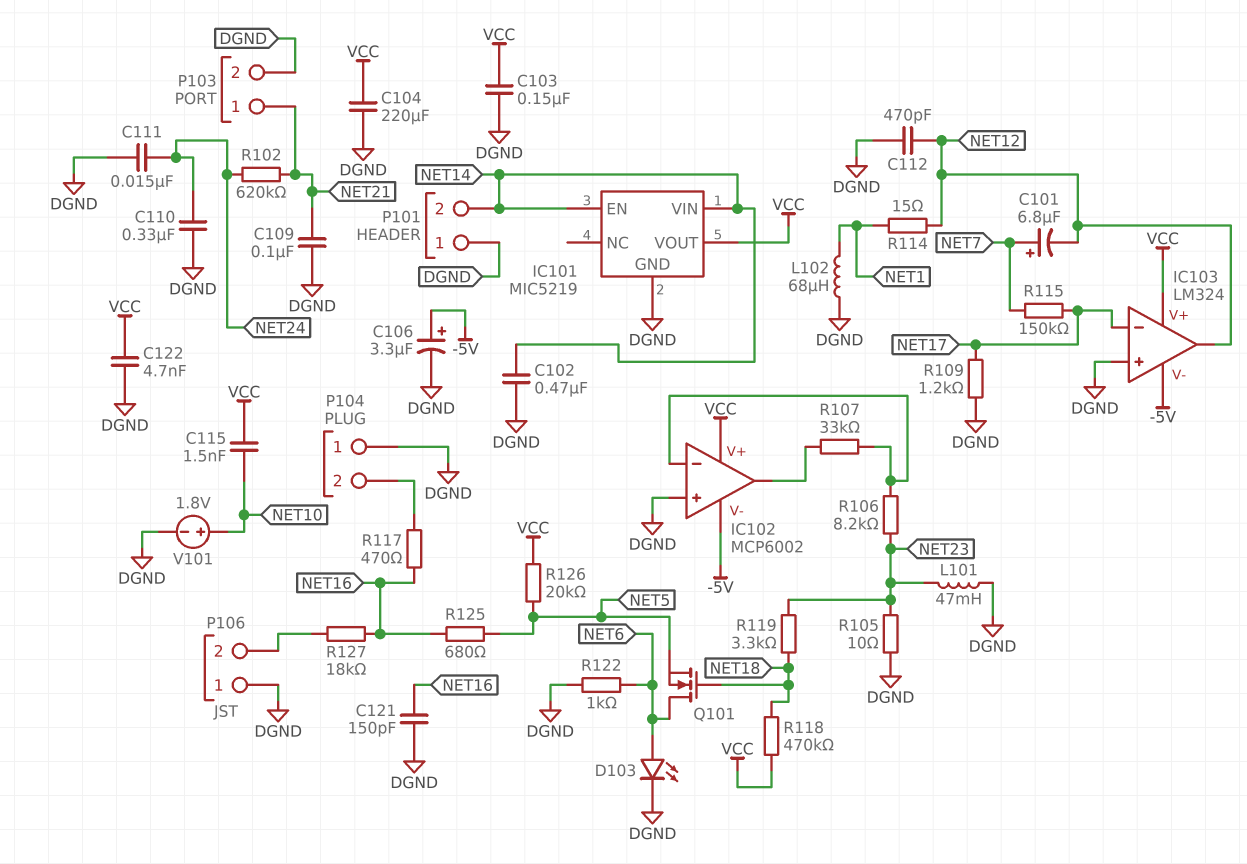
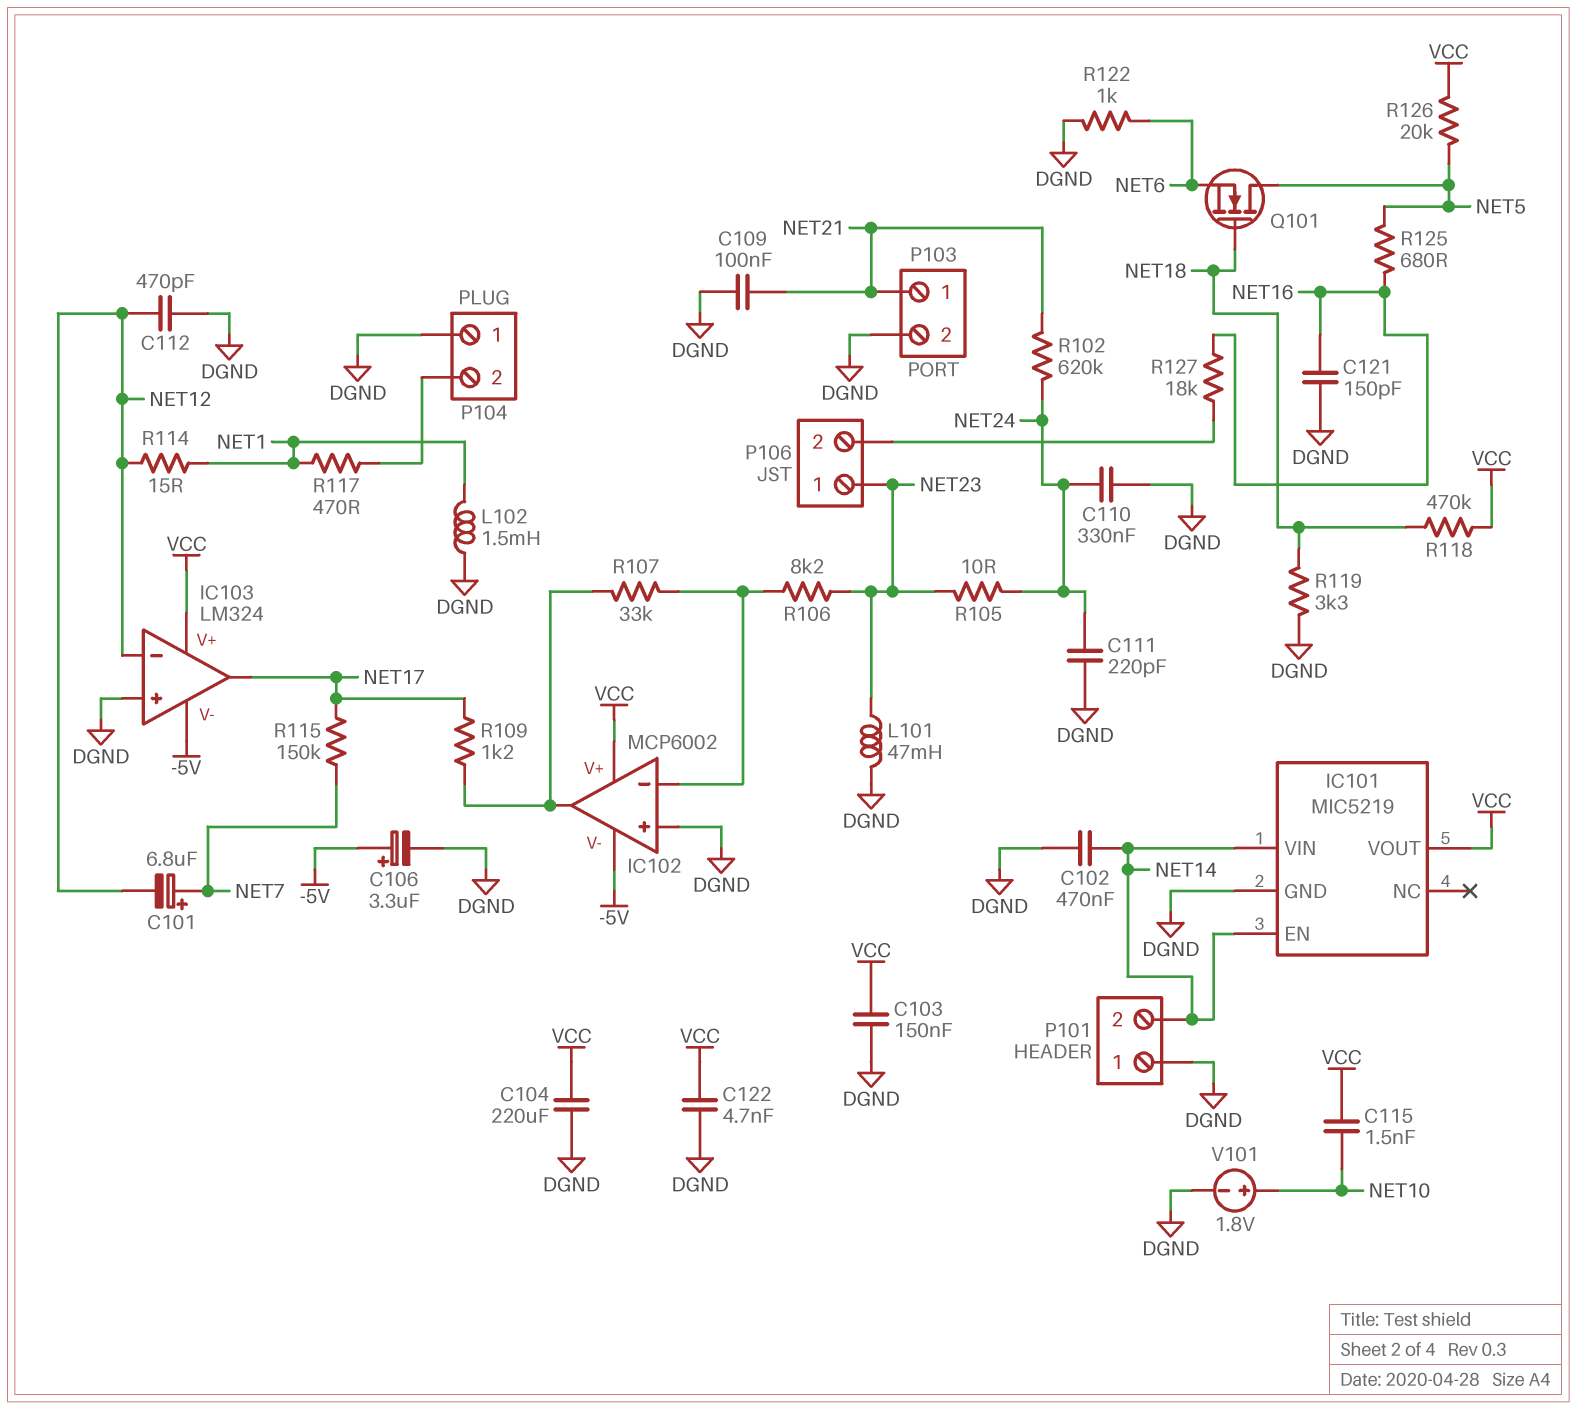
C111: 15nF (DGND, NET24) -> 220pF (DGND, NET24)
D103: LED (A NET6, K DGND) -> none
IC103 pin in-: NET17 -> NET12
IC103 pin out: NET12 -> NET17
L102: 68uH (DGND, NET1) -> 1.5mH (DGND, NET1)
P106 pin 1: DGND -> NET23
Q101: NMOS (G NET18, D NET6, S NET5) -> NMOS (G NET18, D NET5, S NET6)
R105: 10 (DGND, NET23) -> 10 (NET23, NET24)
R109: 1.2k (DGND, NET17) -> 1.2k (IC102/out, NET17)
R117: 470 (NET16, P104/2) -> 470 (NET1, P104/2)
R119: 3.3k (NET18, NET23) -> 3.3k (DGND, NET18)

